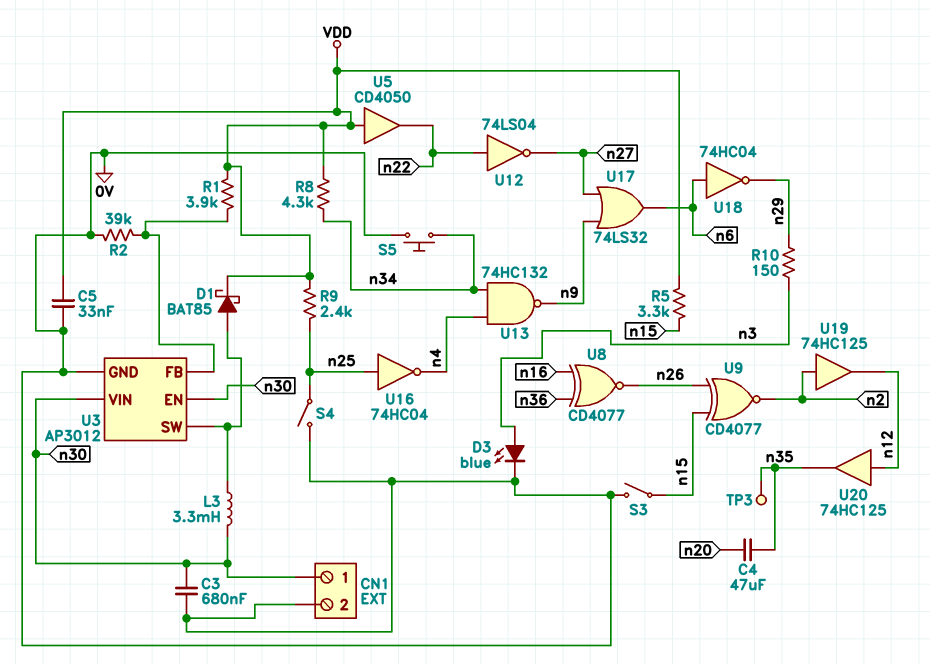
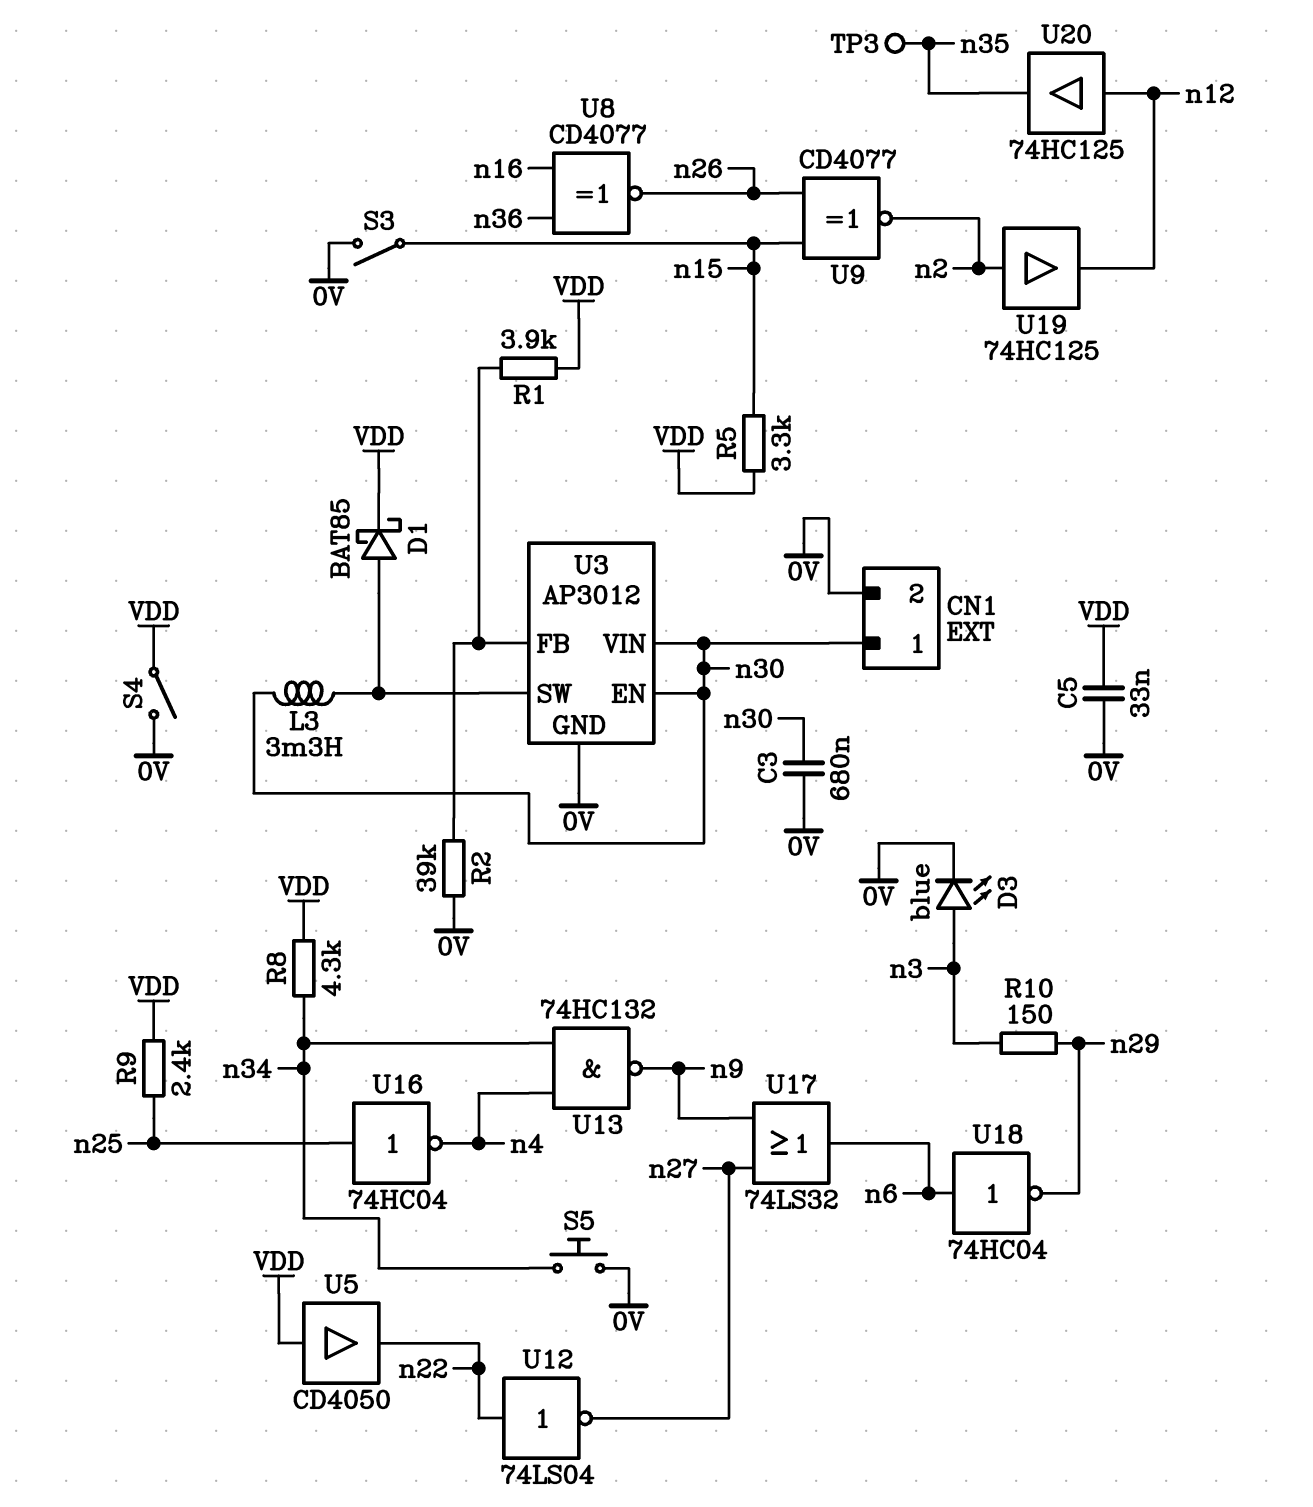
C4: 47uF (n20, n35) -> none
S4: switch (0V, n25) -> switch (0V, VDD)

